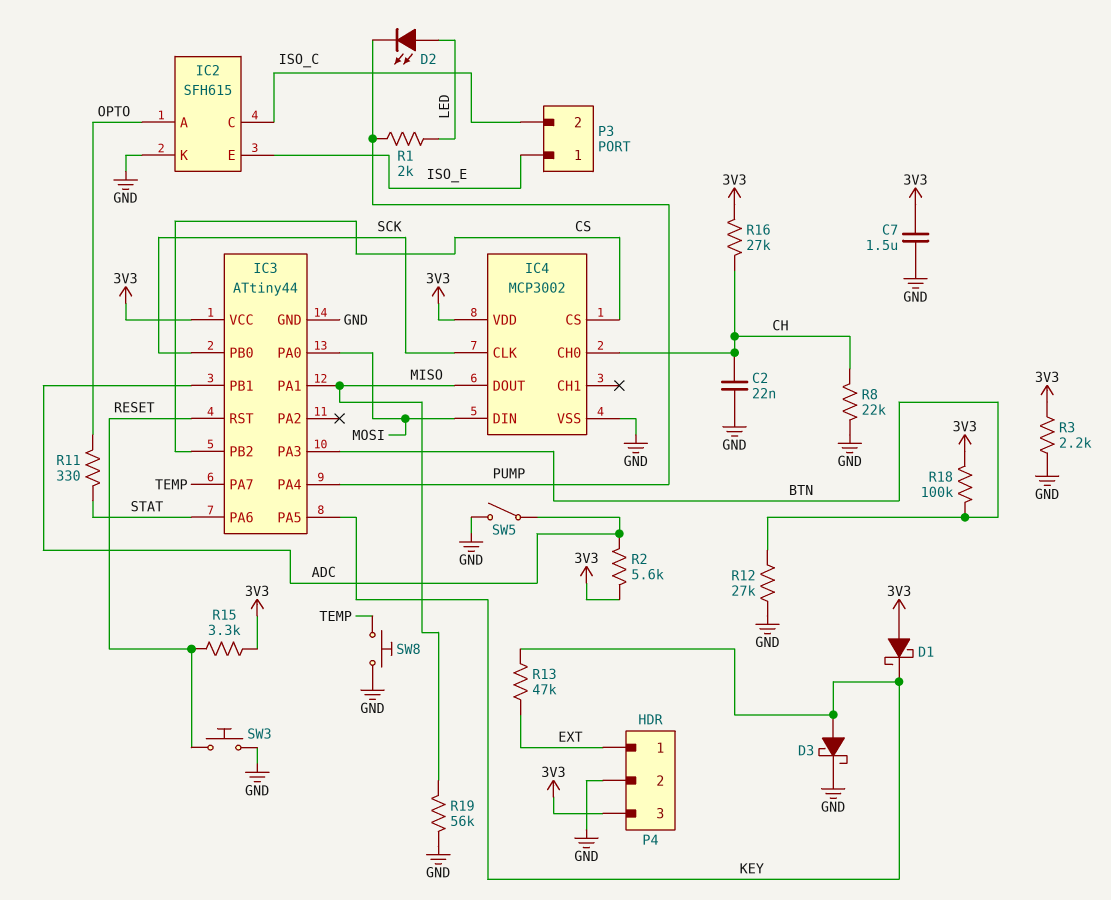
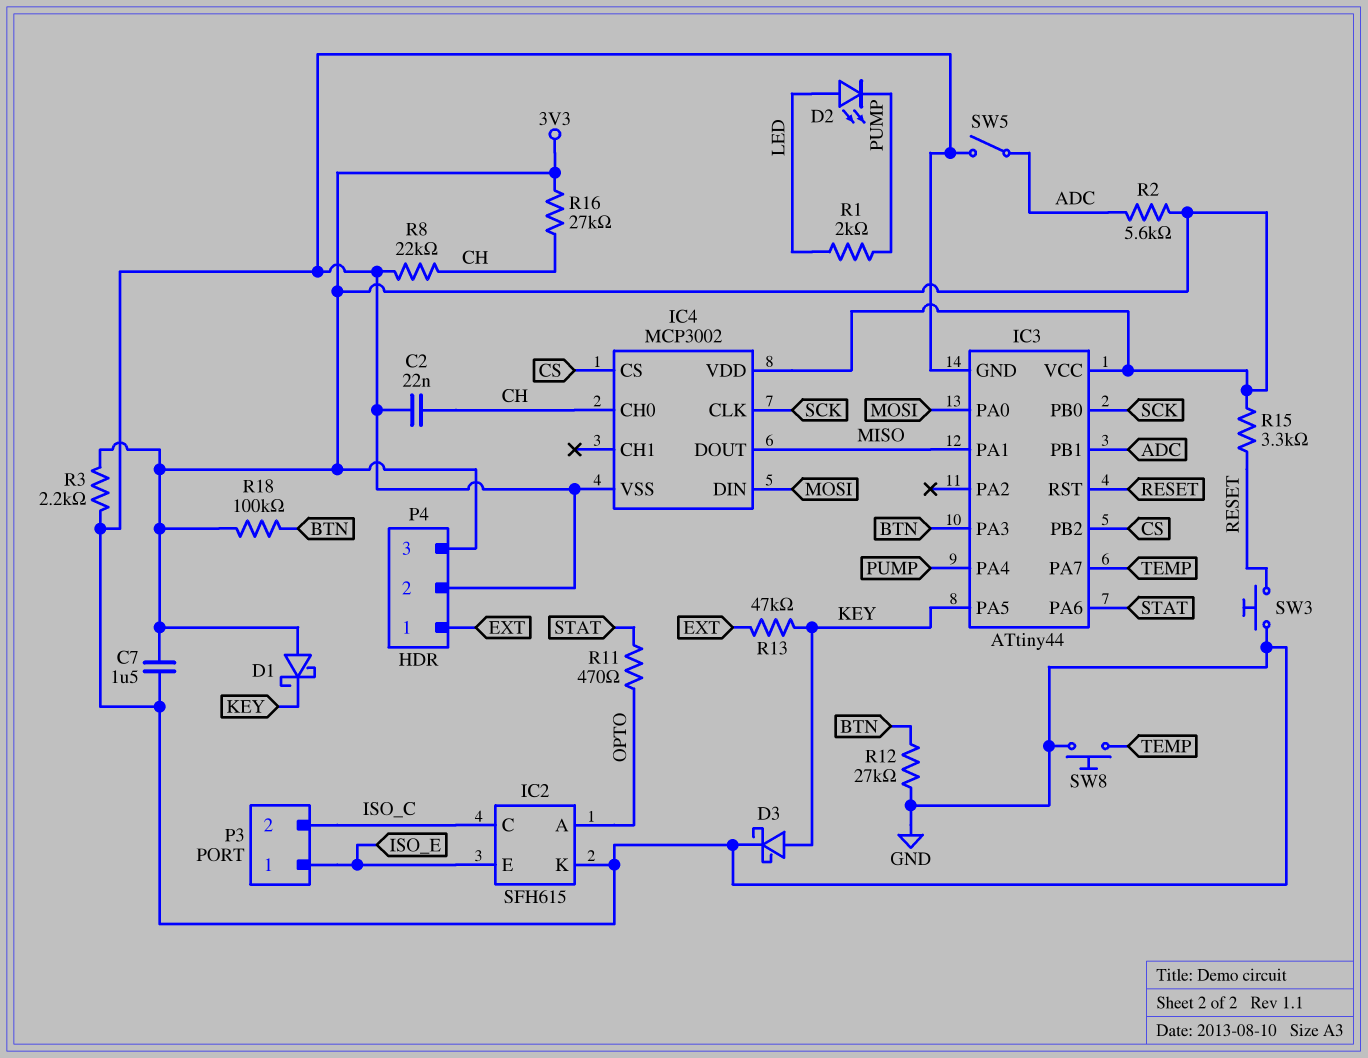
R11: 330 (OPTO, STAT) -> 470 (OPTO, STAT)
R19: 56k (GND, MISO) -> none

